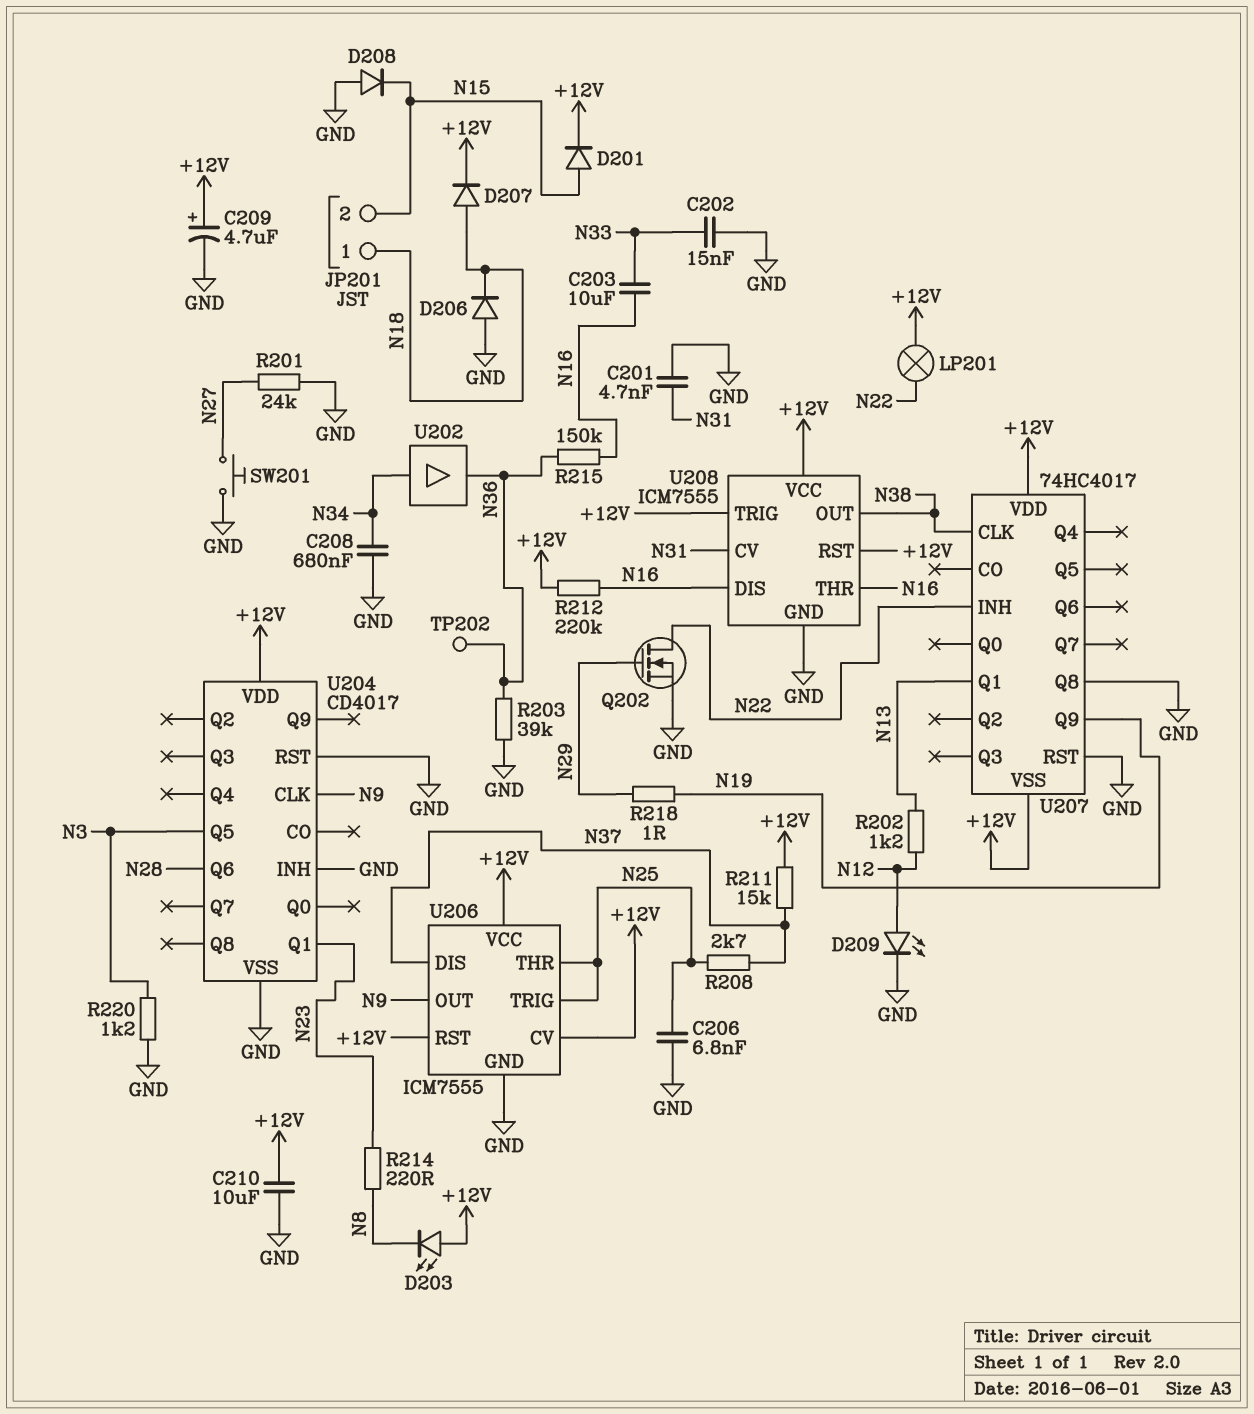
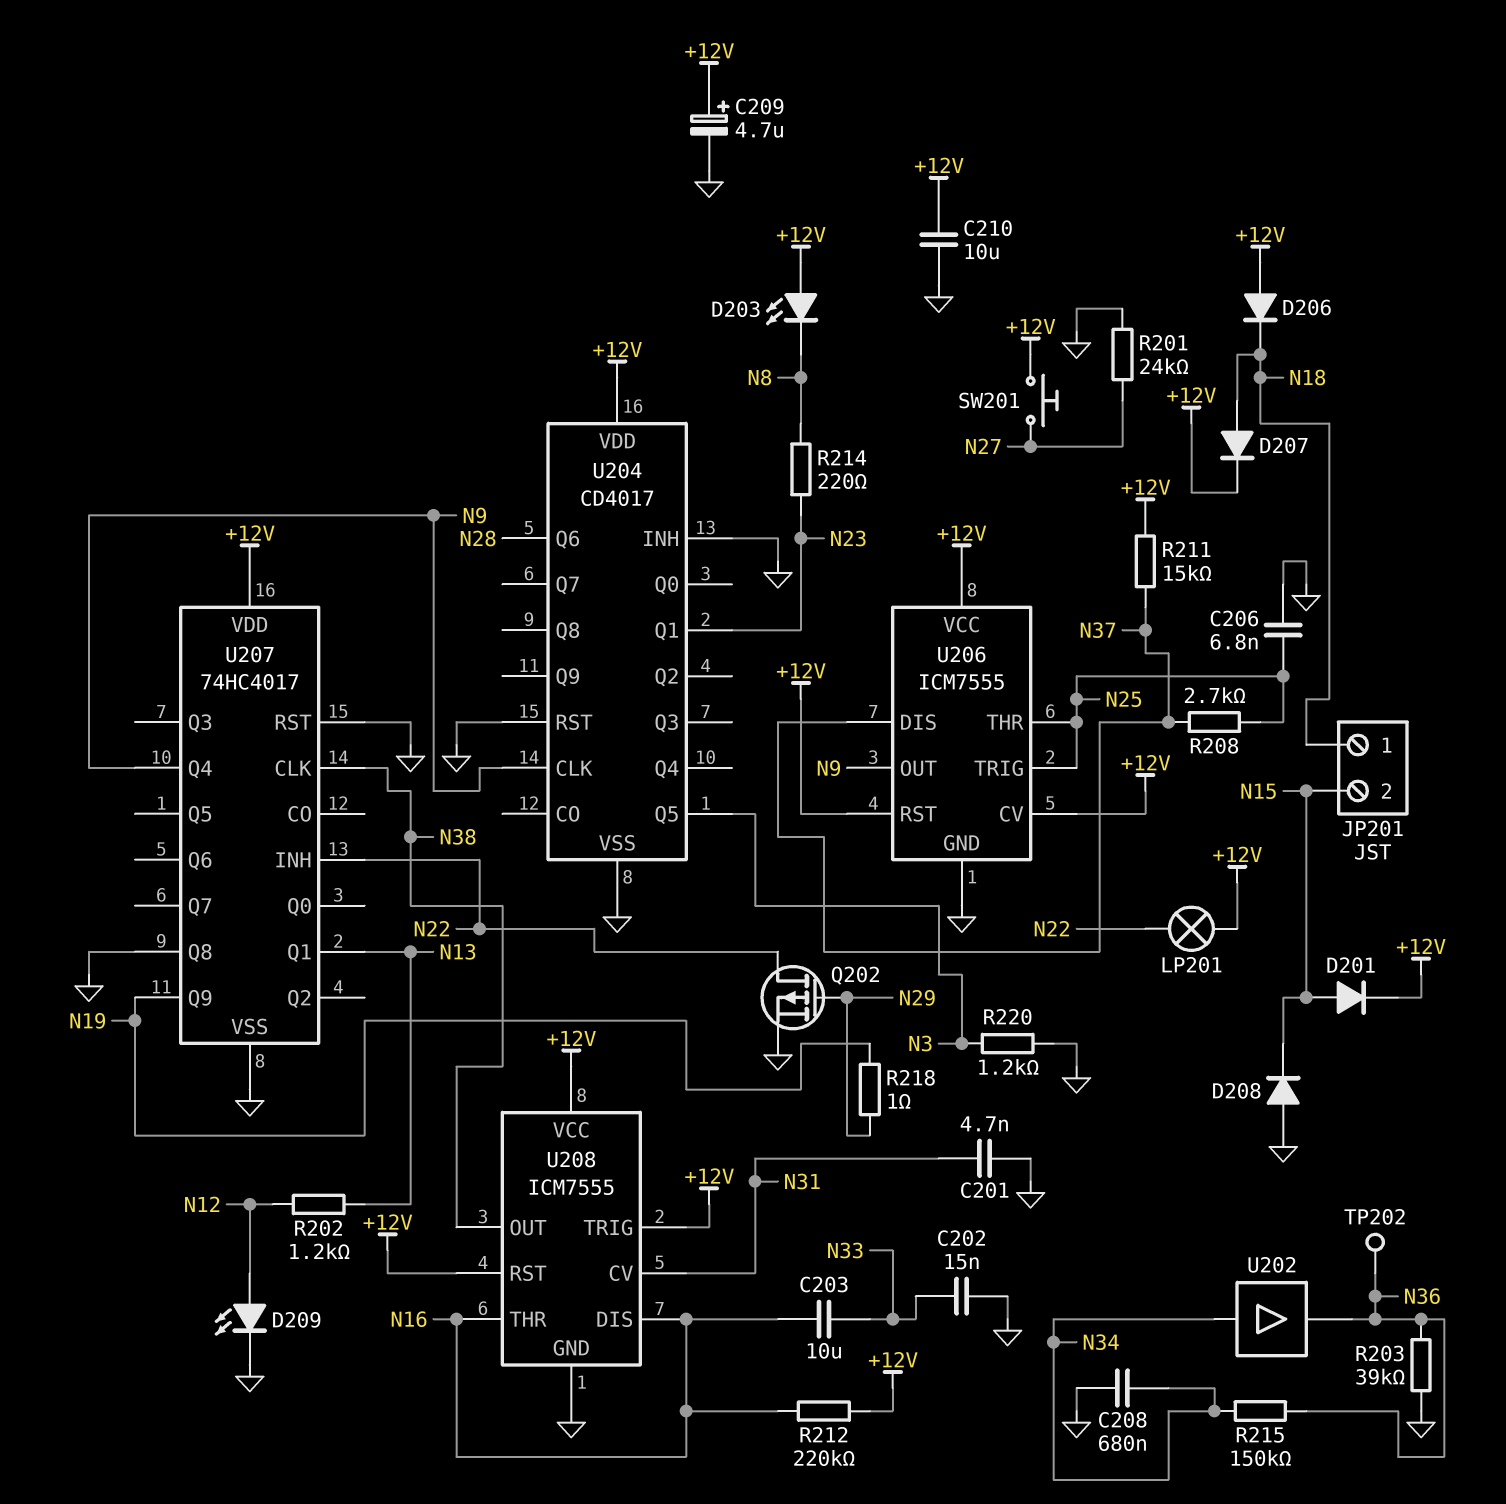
D206: diode (A GND, K N18) -> diode (A +12V, K N18)
Q202: NMOS (G N29, D N22, S GND) -> PMOS (G N29, D N22, S GND)
R215: 150k (N16, N36) -> 150k (N34, N36)
SW201: button (GND, N27) -> button (+12V, N27)
U207 pin Q4: none -> N9
U207 pin VSS: +12V -> GND

